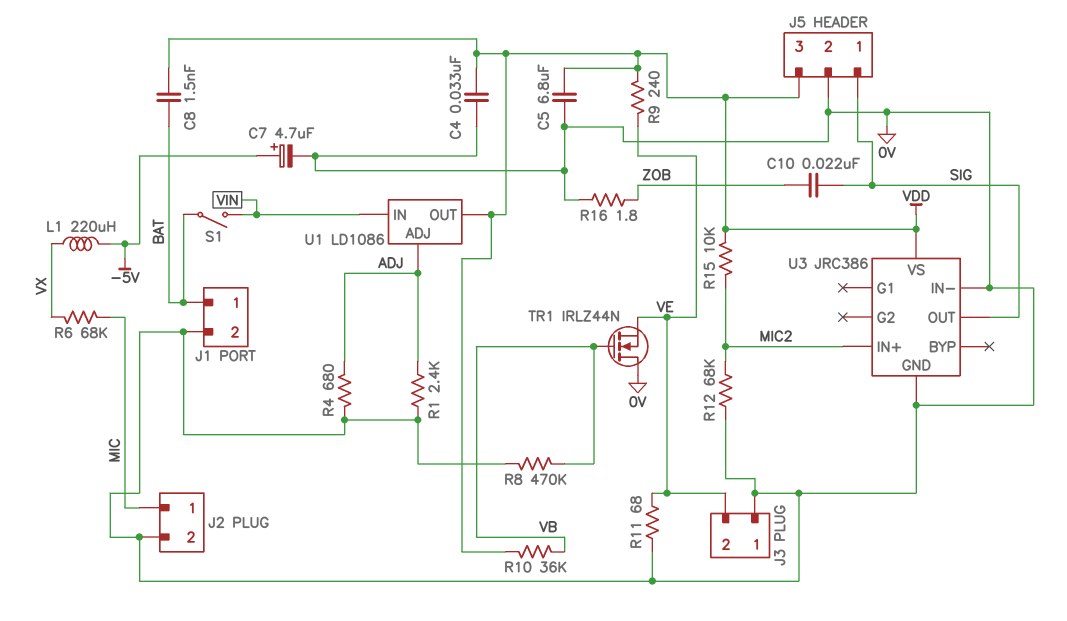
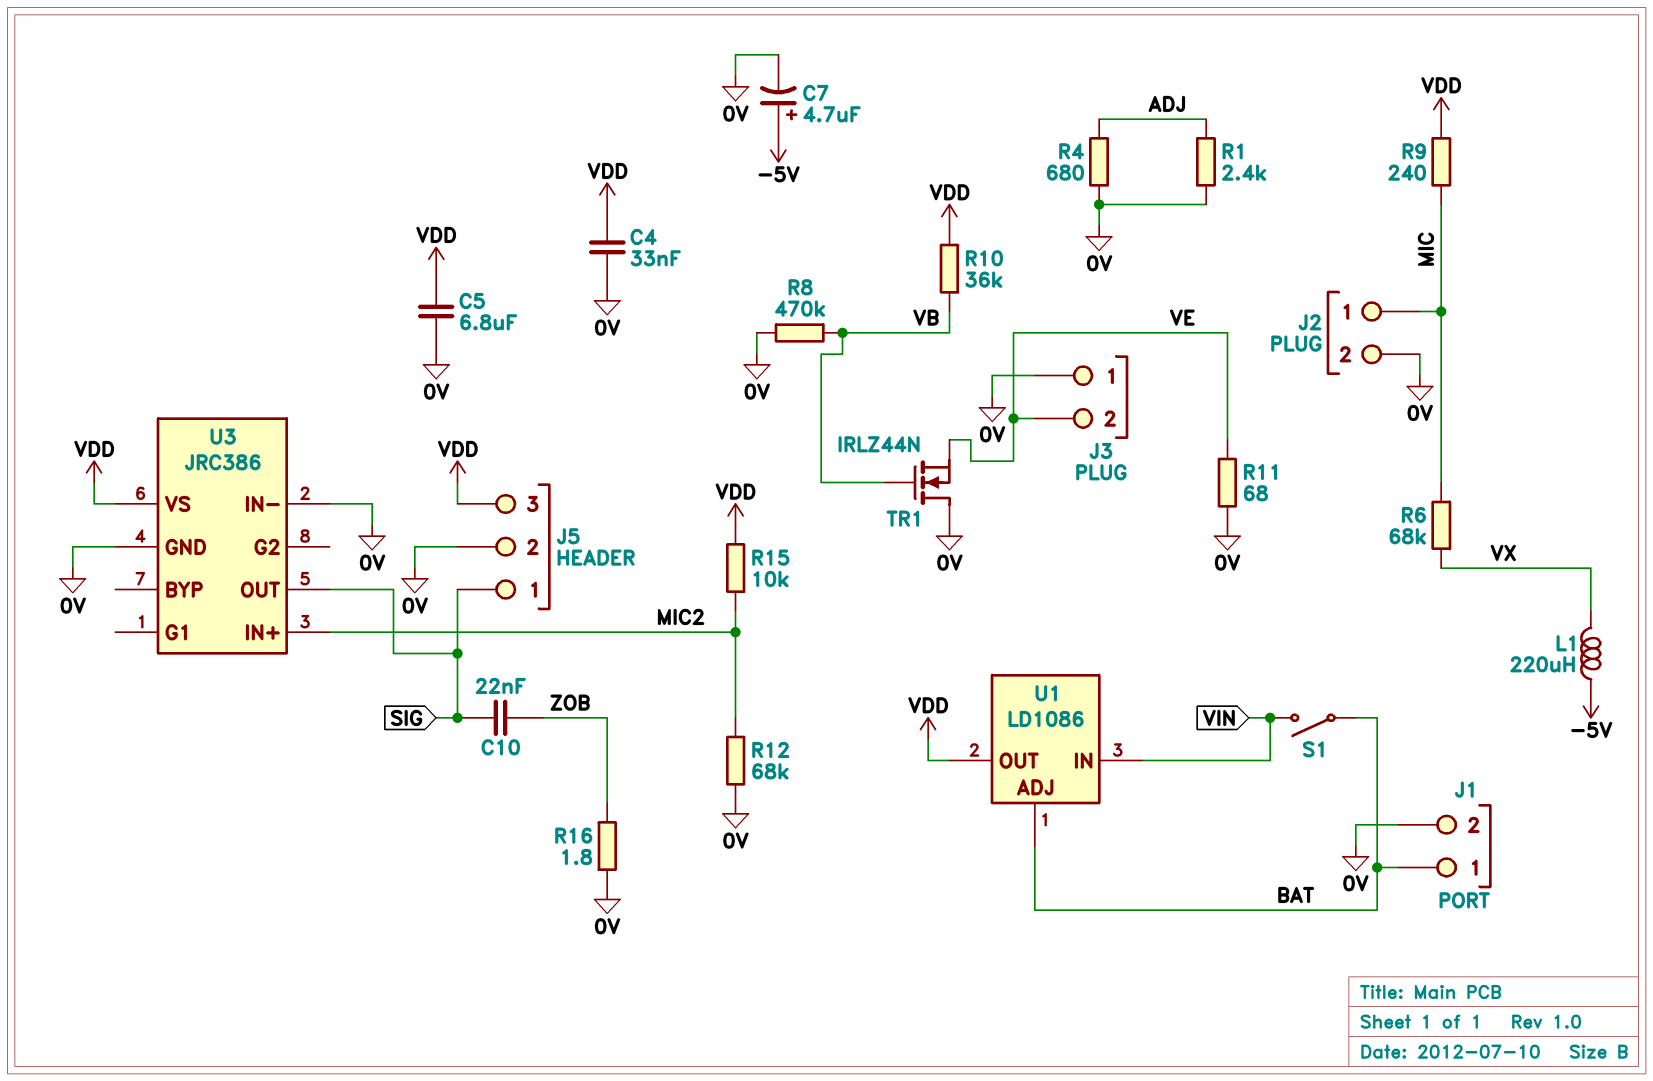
C8: 1.5nF (BAT, VDD) -> none
R9: 240 (VDD, VE) -> 240 (MIC, VDD)
U1 pin ADJ: ADJ -> BAT

